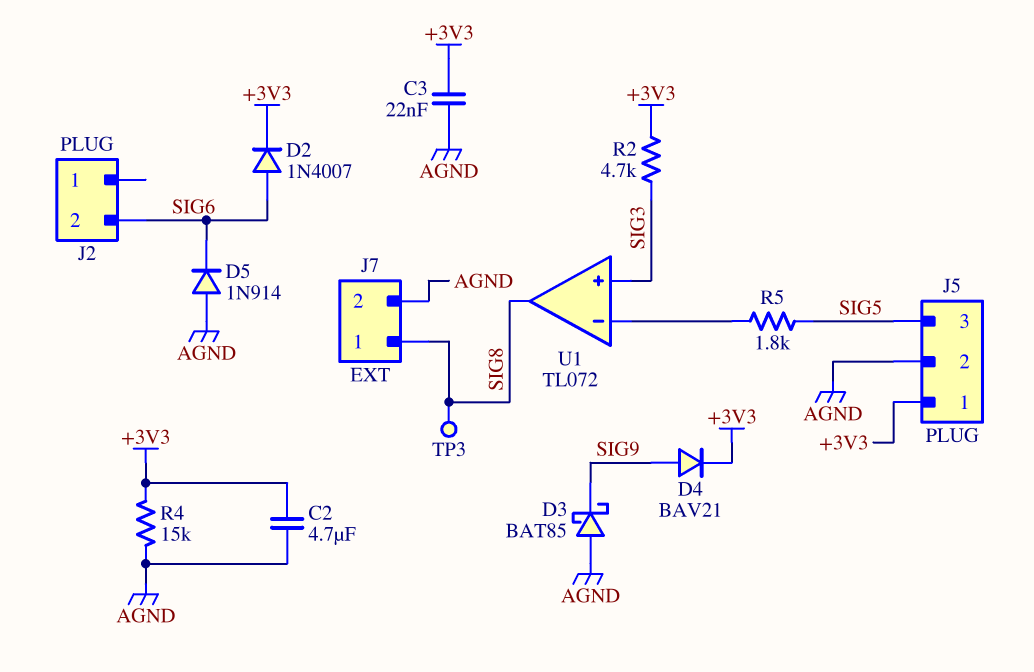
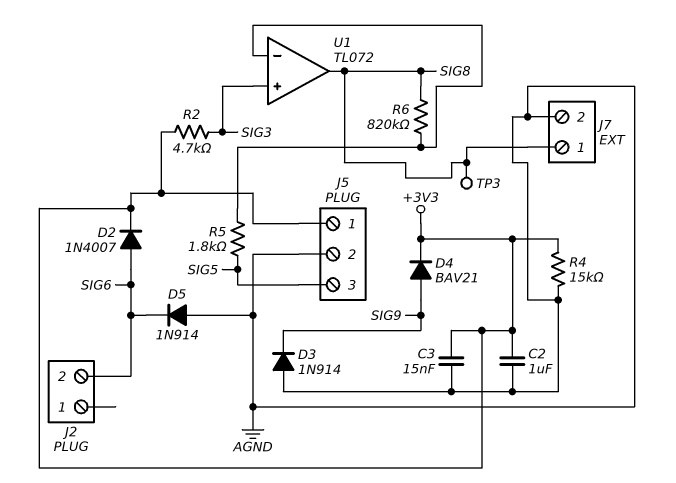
C2: 4.7uF (+3V3, AGND) -> 1uF (+3V3, AGND)
C3: 22nF (+3V3, AGND) -> 15nF (+3V3, AGND)
D3: schottky BAT85 (A AGND, K SIG9) -> diode 1N914 (A AGND, K SIG9)
R6: none -> 820k (SIG8, U1/in-)

